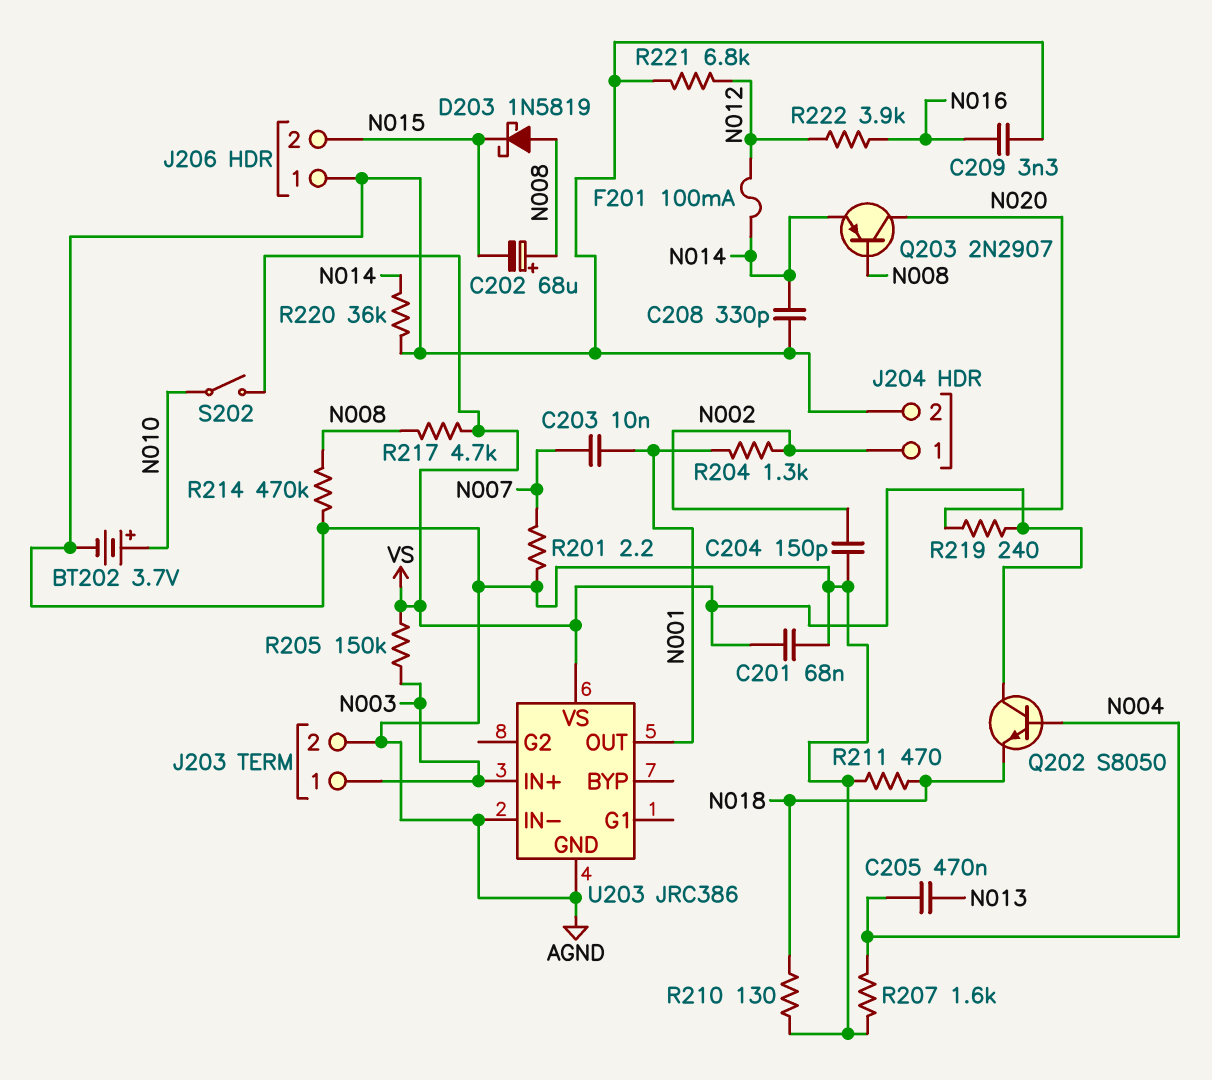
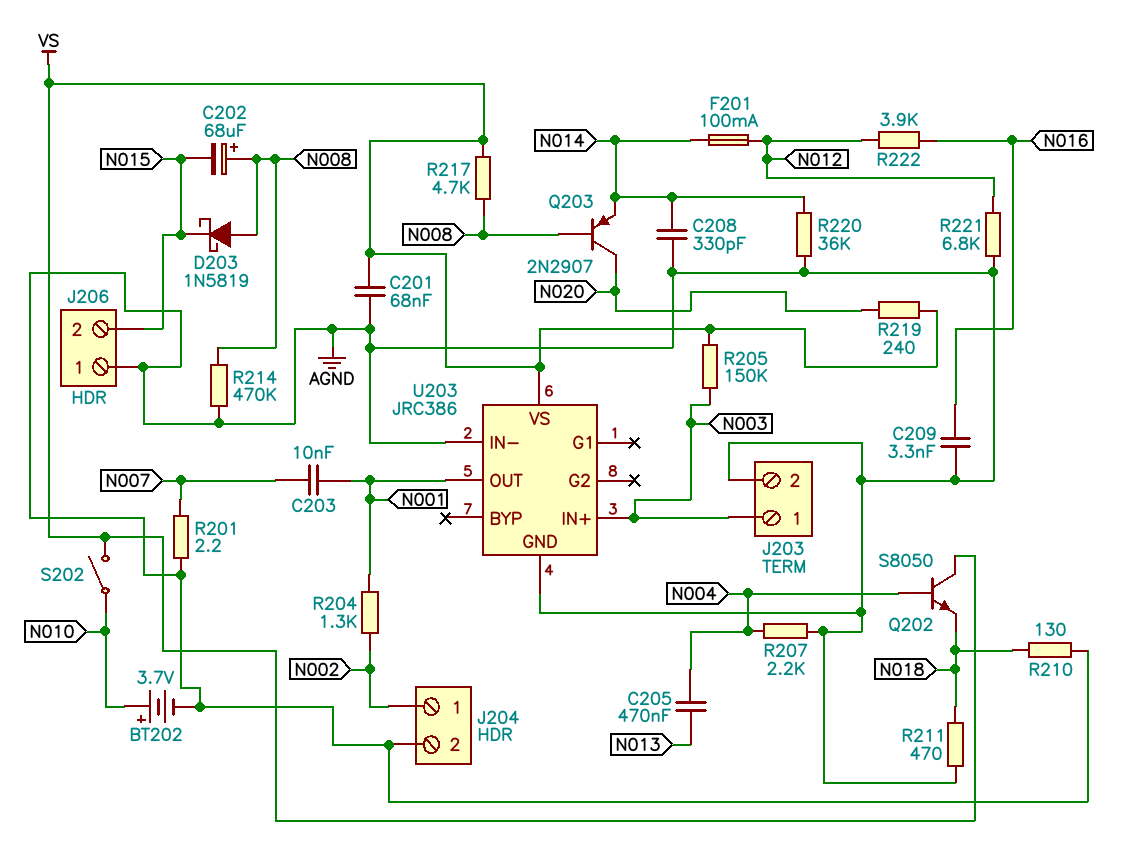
C204: 150pF (AGND, N002) -> none
R207: 1.6k (AGND, N004) -> 2.2k (AGND, N004)

